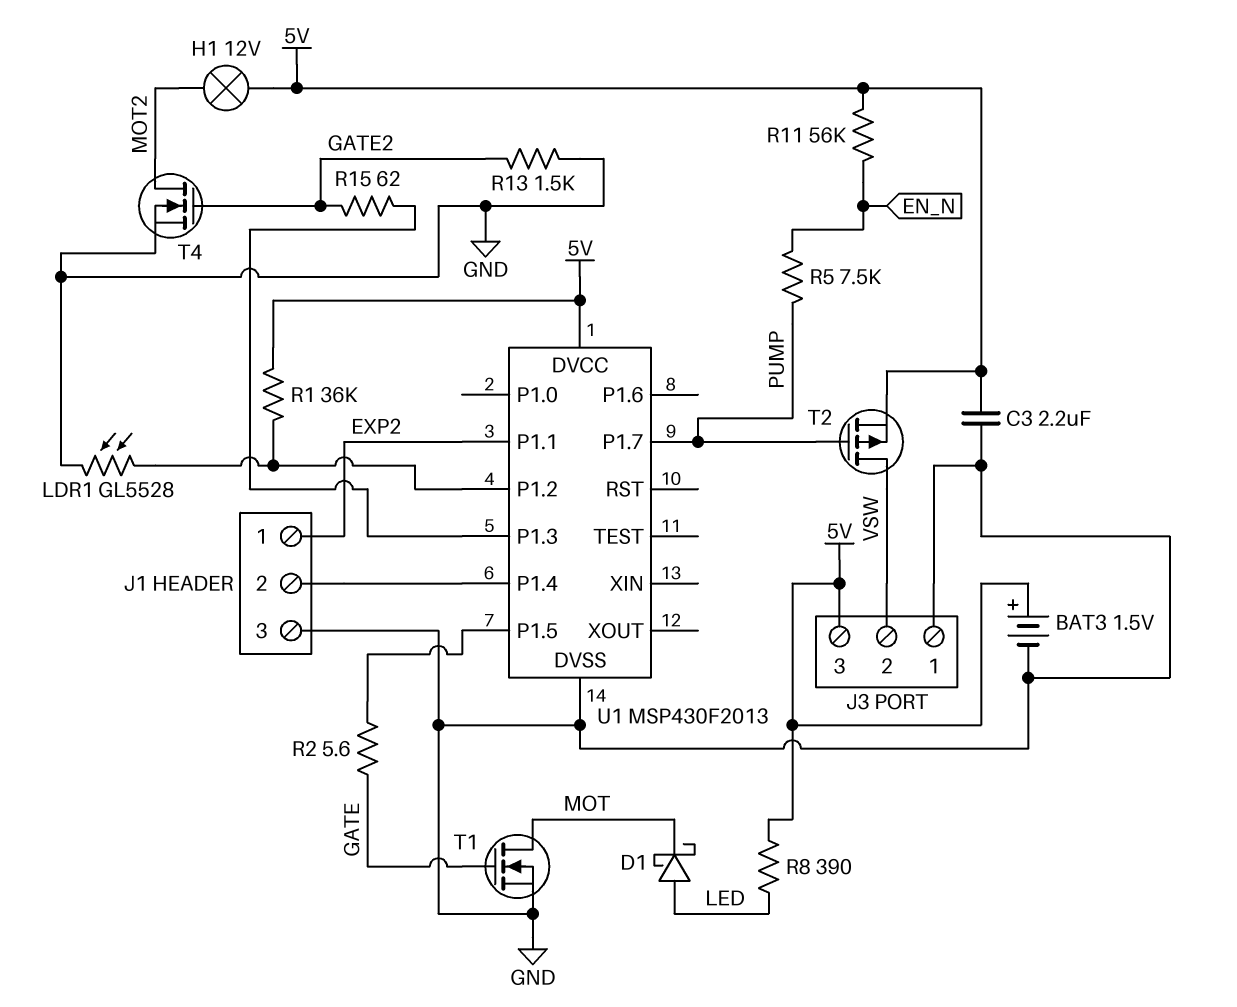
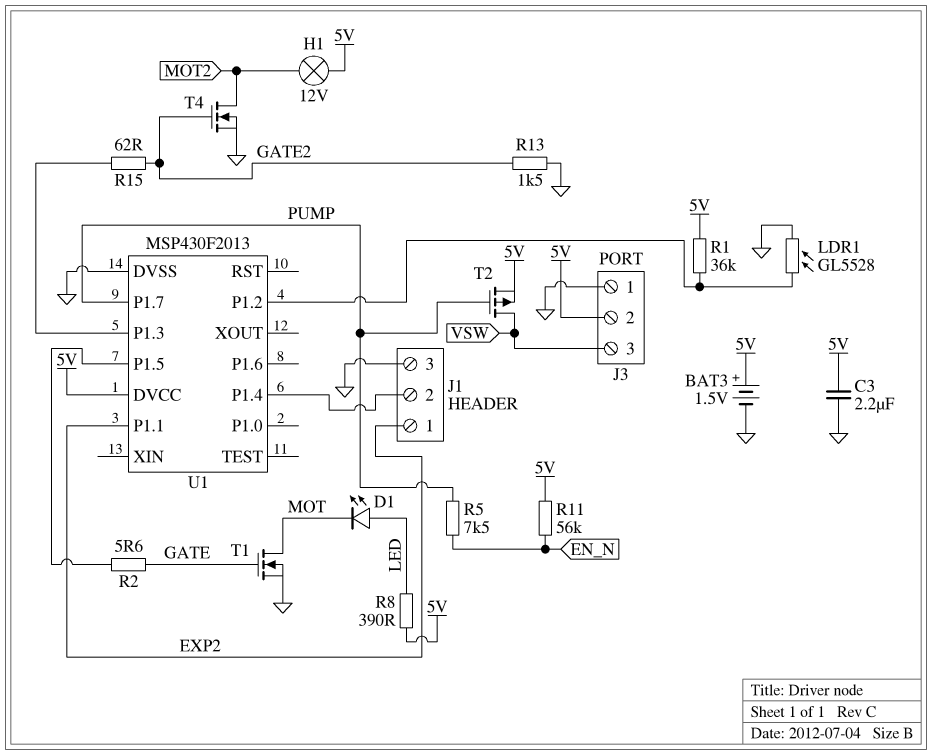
D1: schottky (A LED, K MOT) -> LED (A LED, K MOT)
J3 pin 2: VSW -> 5V
J3 pin 3: 5V -> VSW

